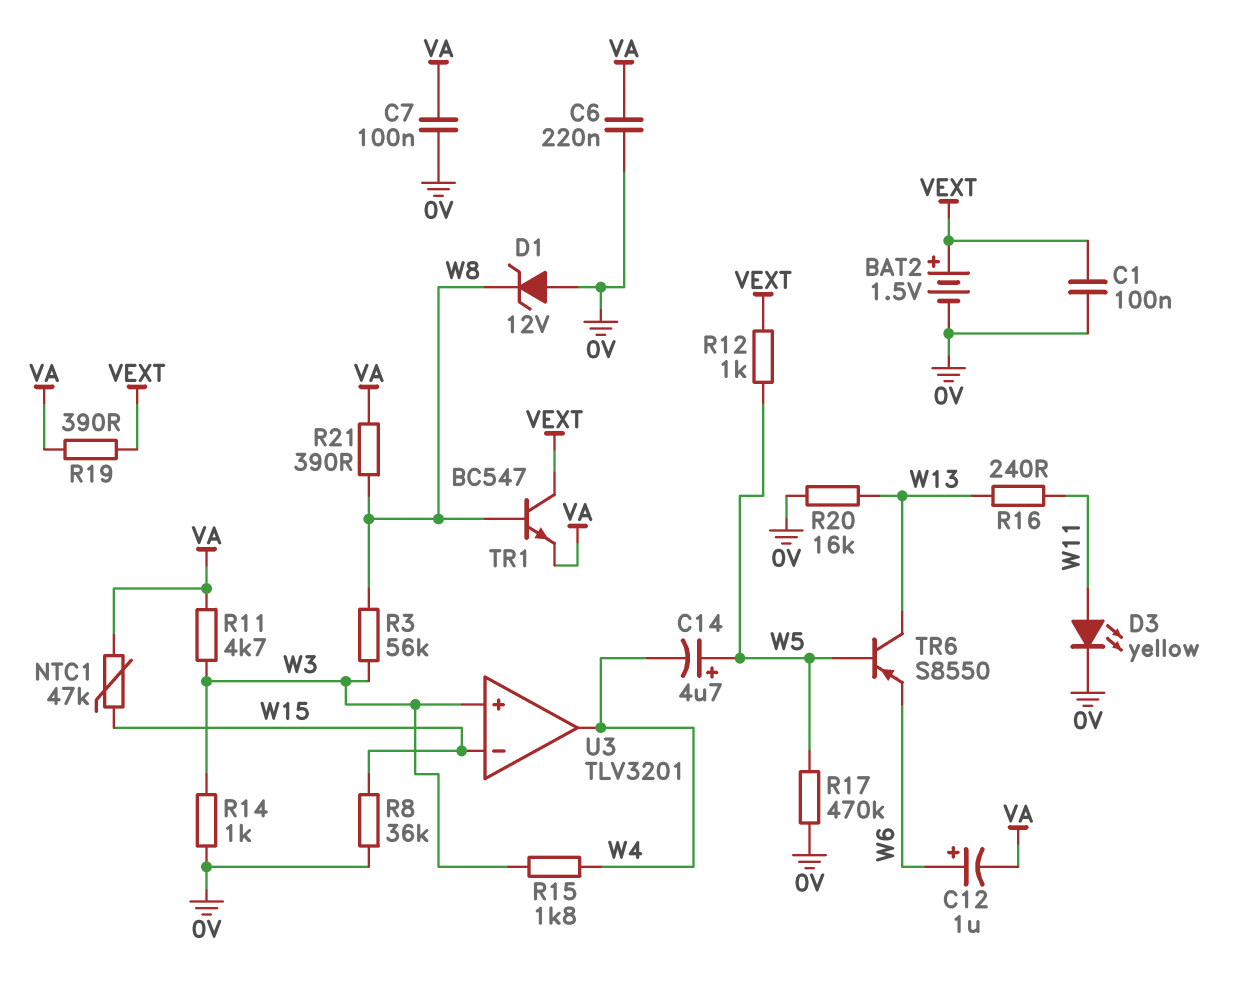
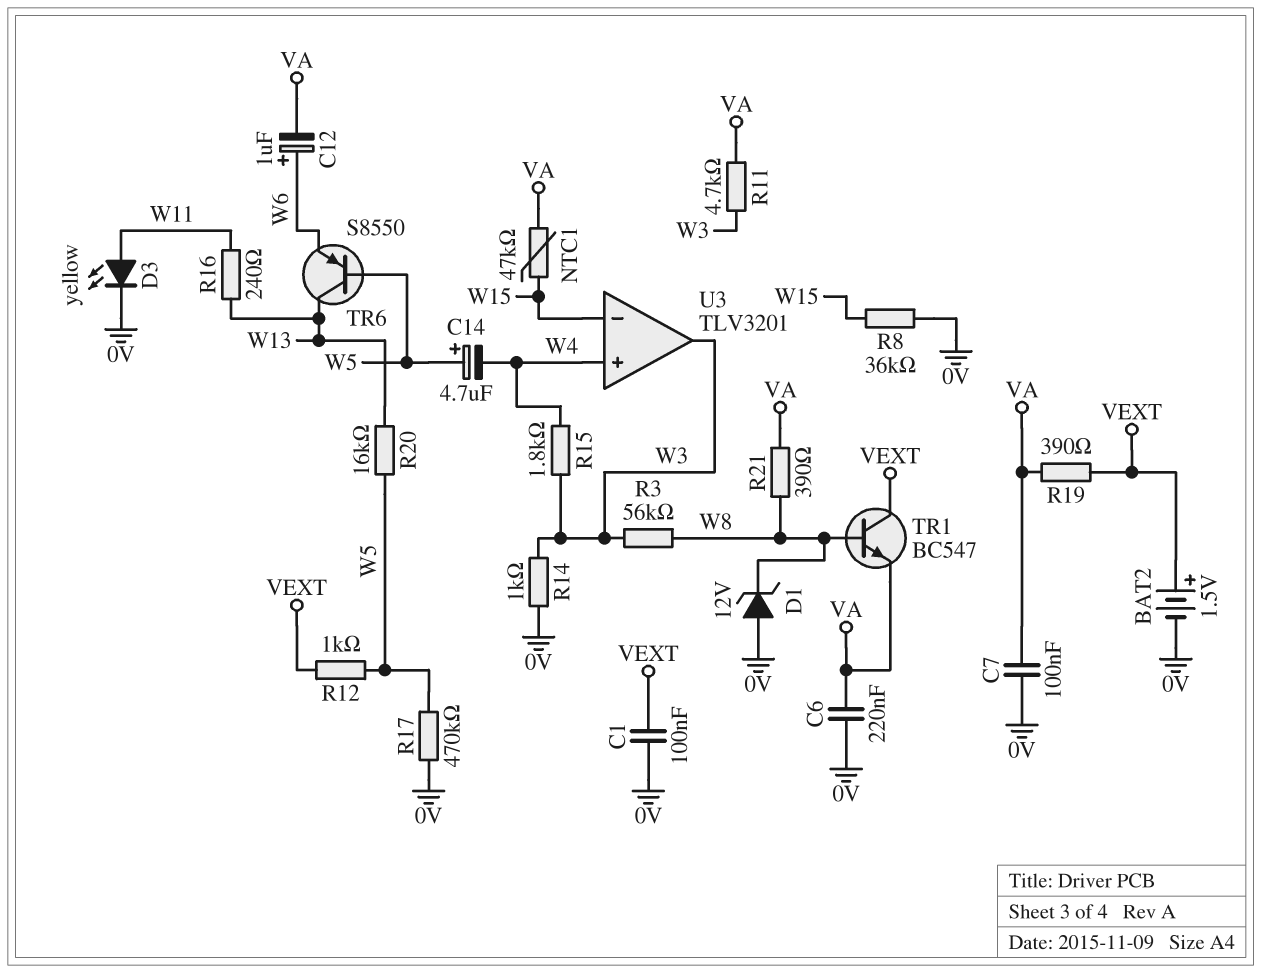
R20: 16k (0V, W13) -> 16k (W5, W13)
U3 pin in+: W3 -> W4
U3 pin out: W4 -> W3

